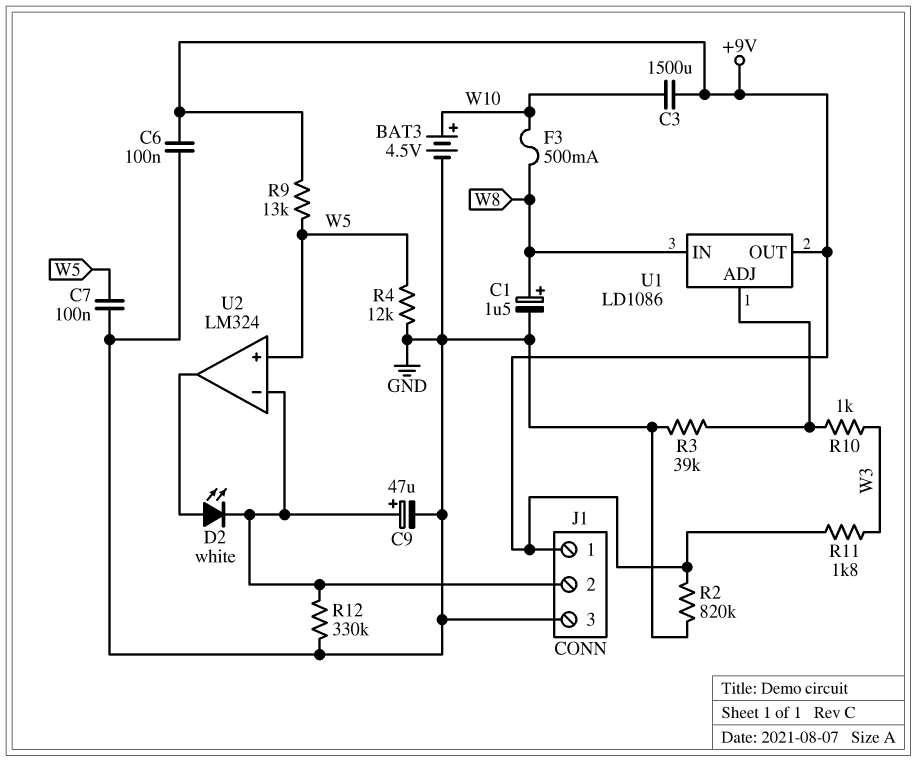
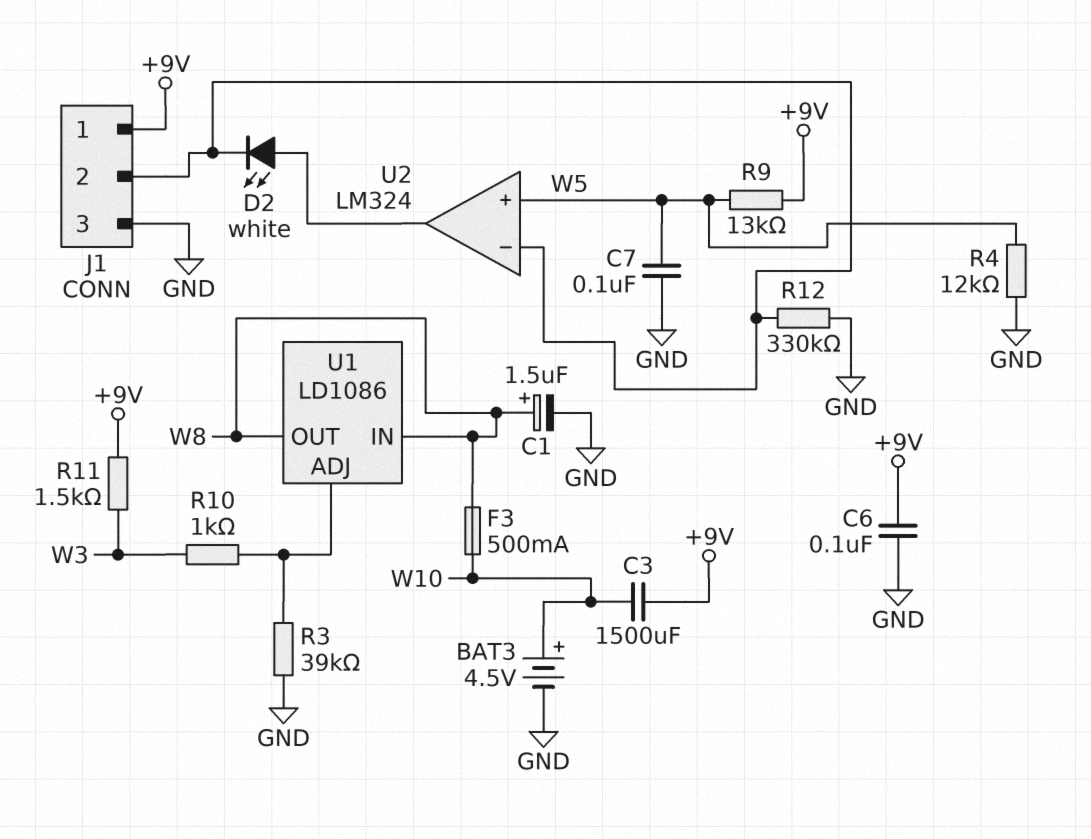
C9: 47uF (plus J1/2, minus GND) -> none
R2: 820k (+9V, GND) -> none
R11: 1.8k (+9V, W3) -> 1.5k (+9V, W3)
U1 pin OUT: +9V -> W8

